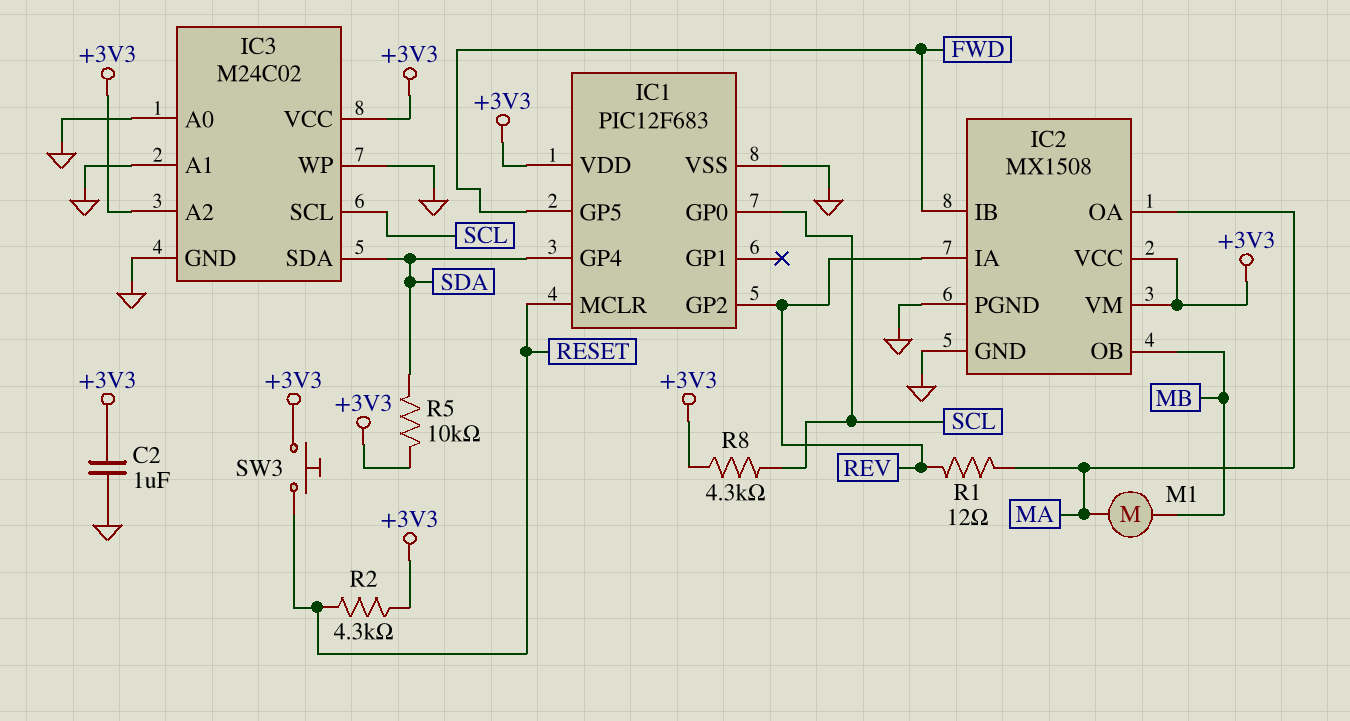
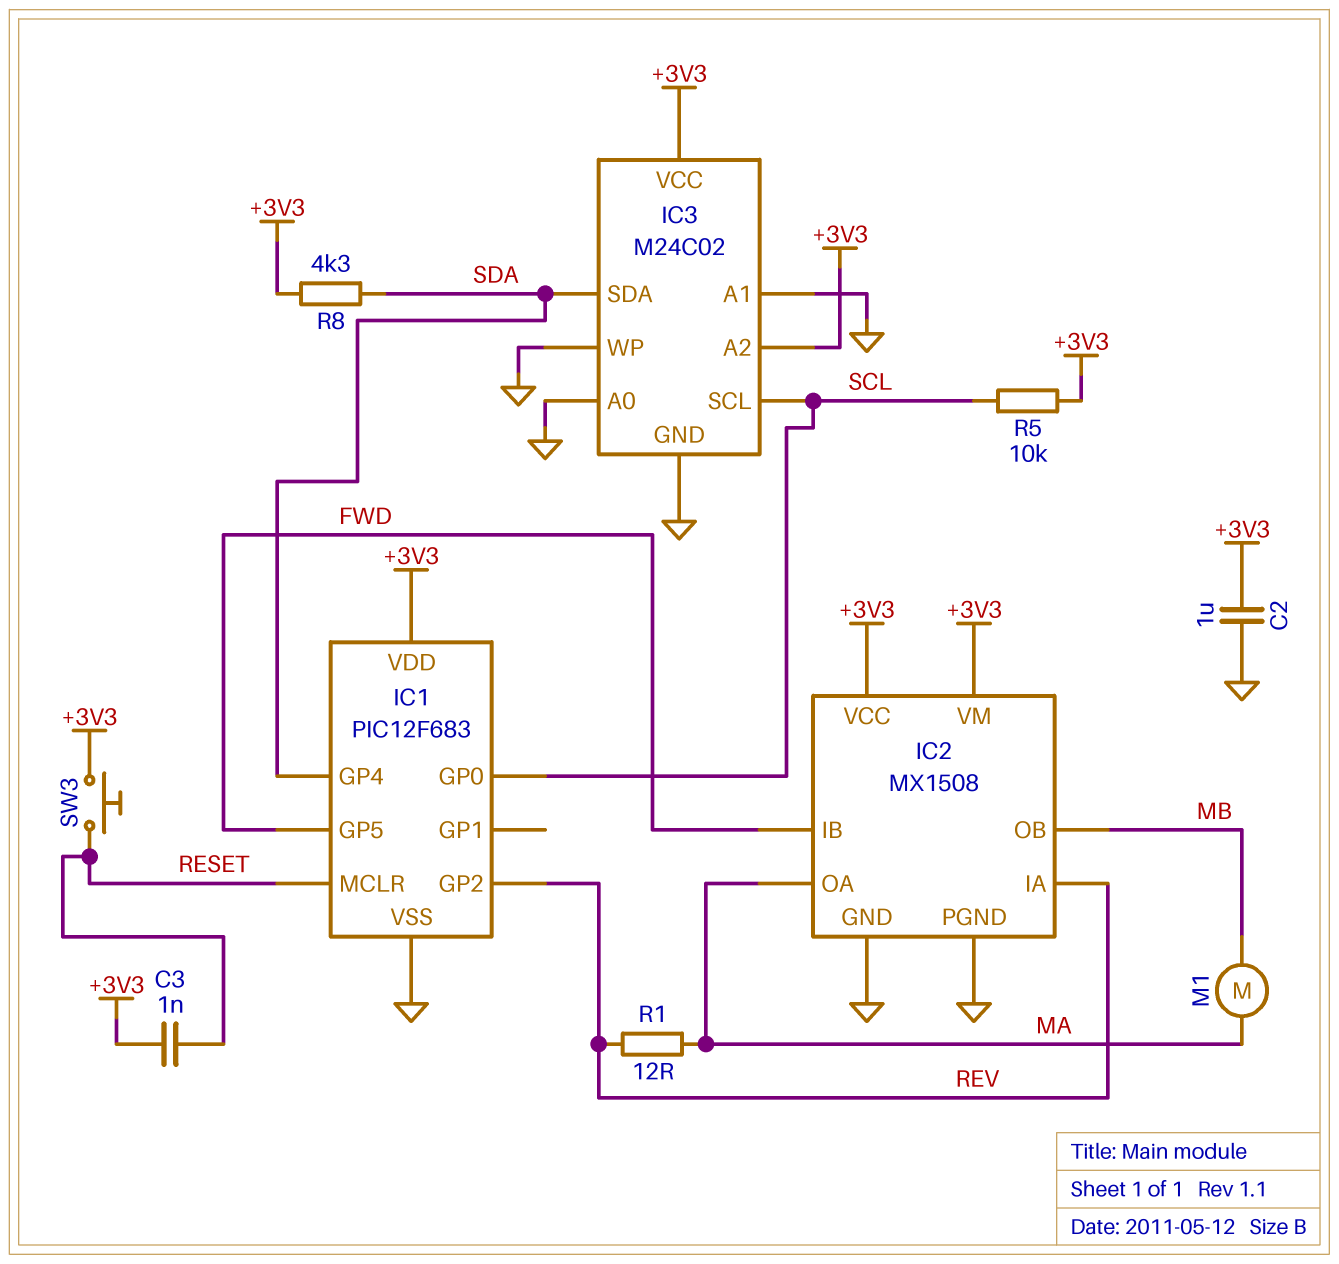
C3: none -> 1nF (+3V3, RESET)
R2: 4.3k (+3V3, RESET) -> none
R5: 10k (+3V3, SDA) -> 10k (+3V3, SCL)
R8: 4.3k (+3V3, SCL) -> 4.3k (+3V3, SDA)

